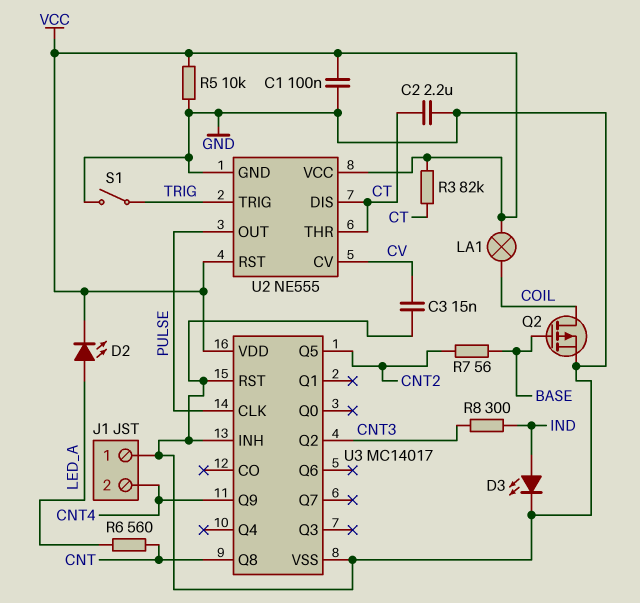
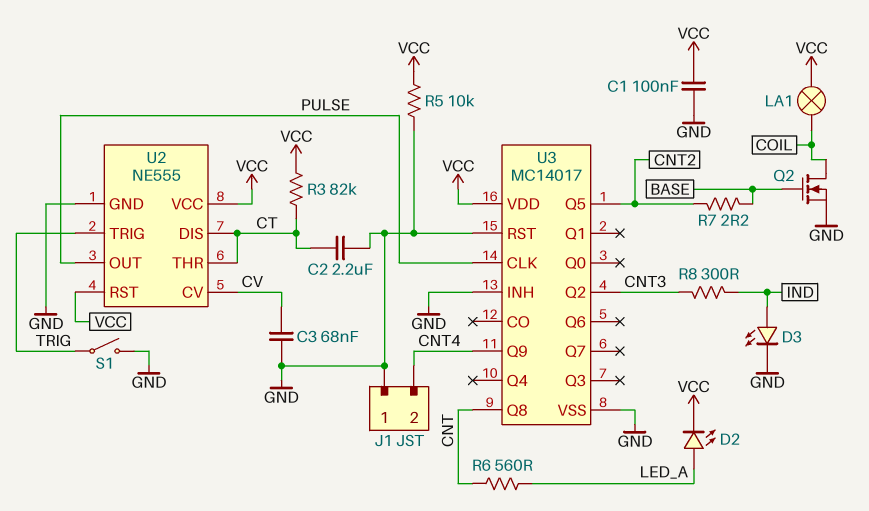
C3: 15nF (CV, GND) -> 68nF (CV, GND)
Q2: PMOS (G BASE, D COIL, S GND) -> NMOS (G BASE, D COIL, S GND)
R7: 56 (BASE, CNT2) -> 2.2 (BASE, CNT2)

